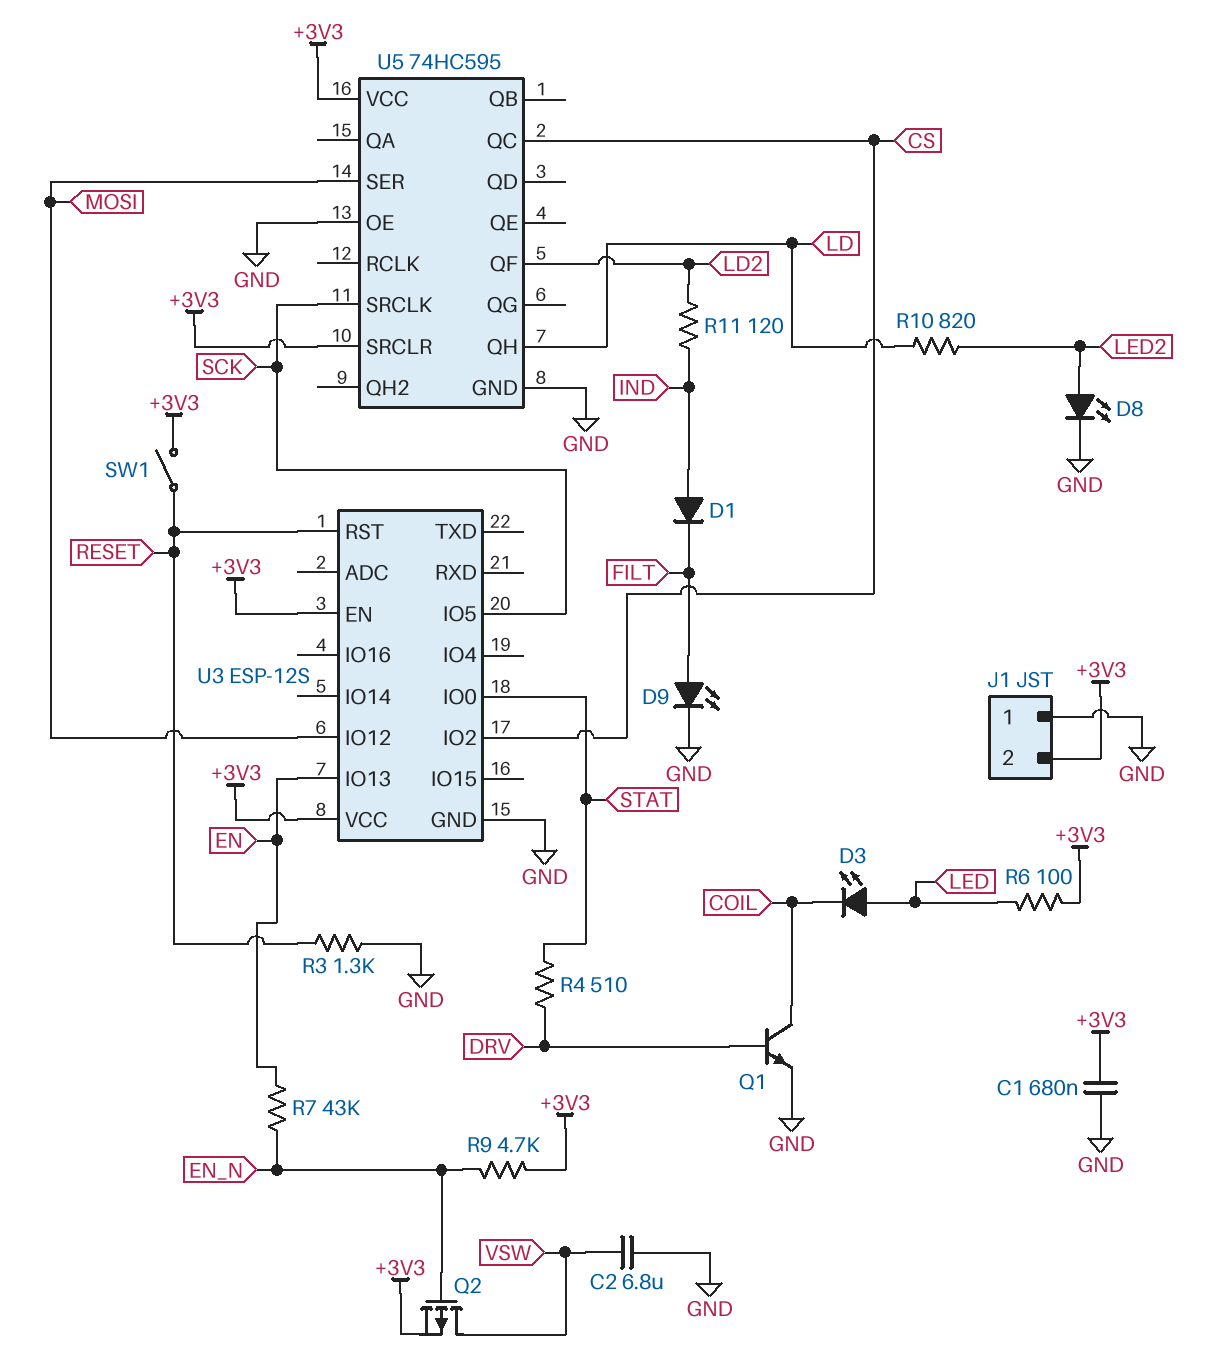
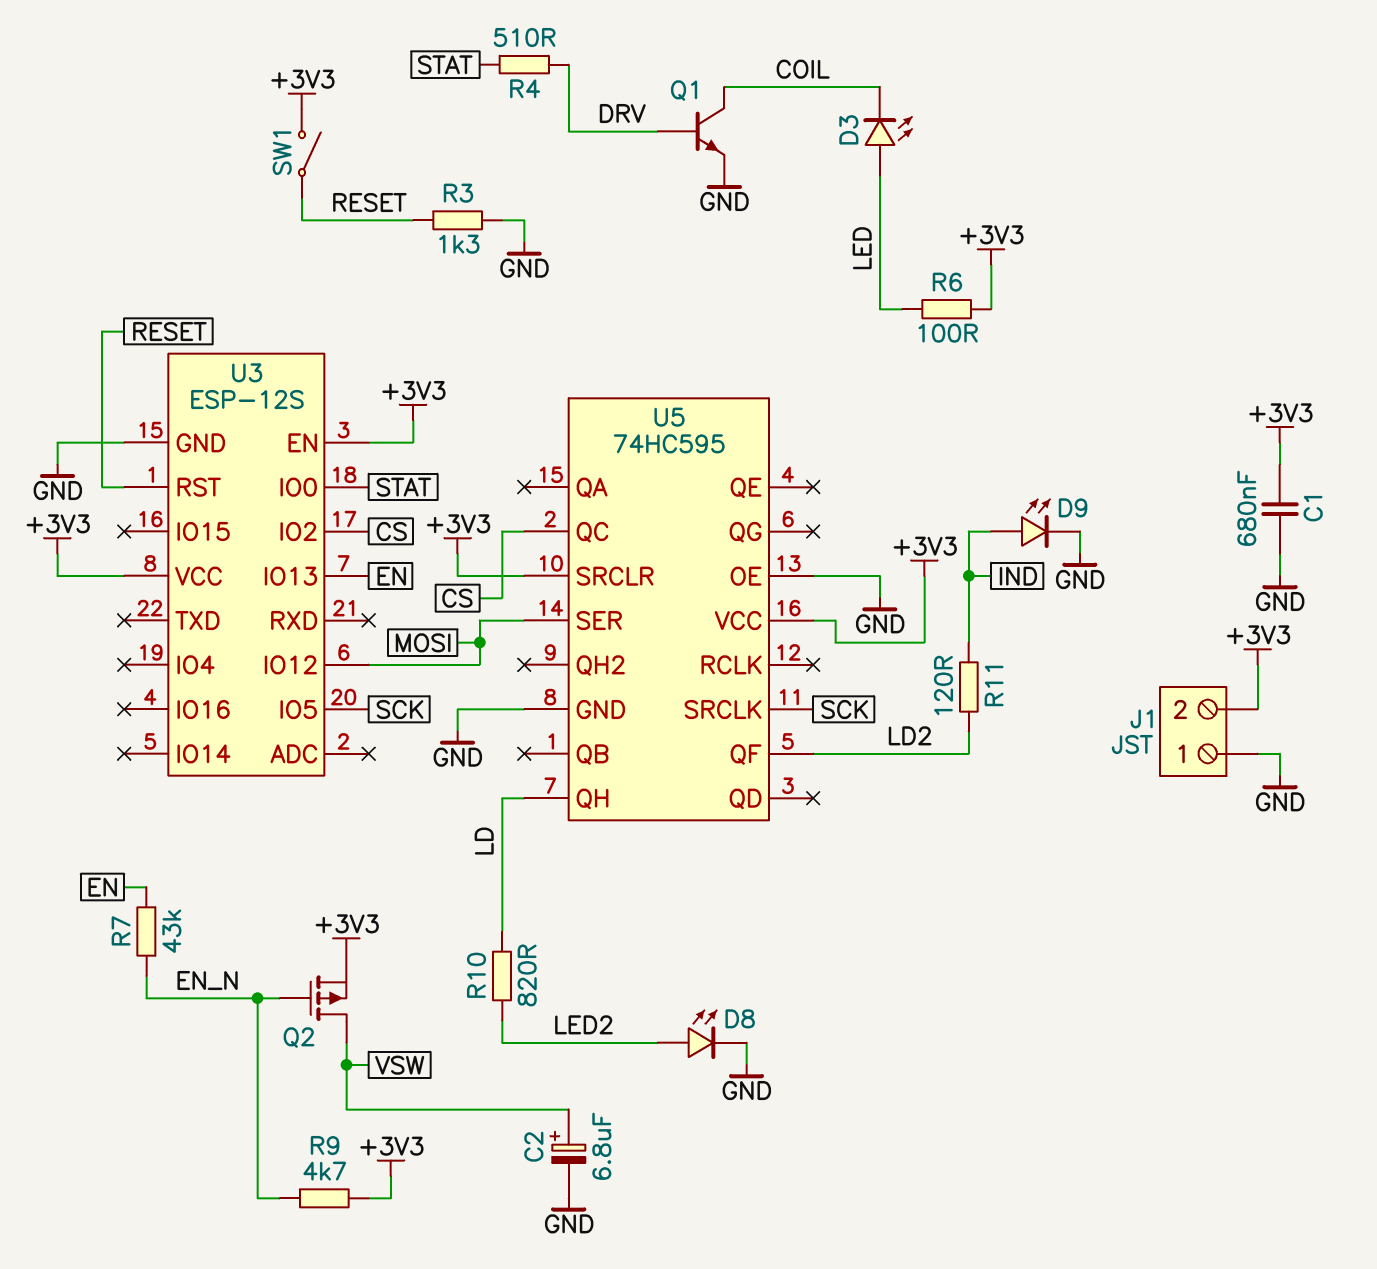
C2: 6.8uF (GND, VSW) -> 6.8uF (plus VSW, minus GND)
D1: diode (A IND, K FILT) -> none
D9: LED (A FILT, K GND) -> LED (A IND, K GND)

